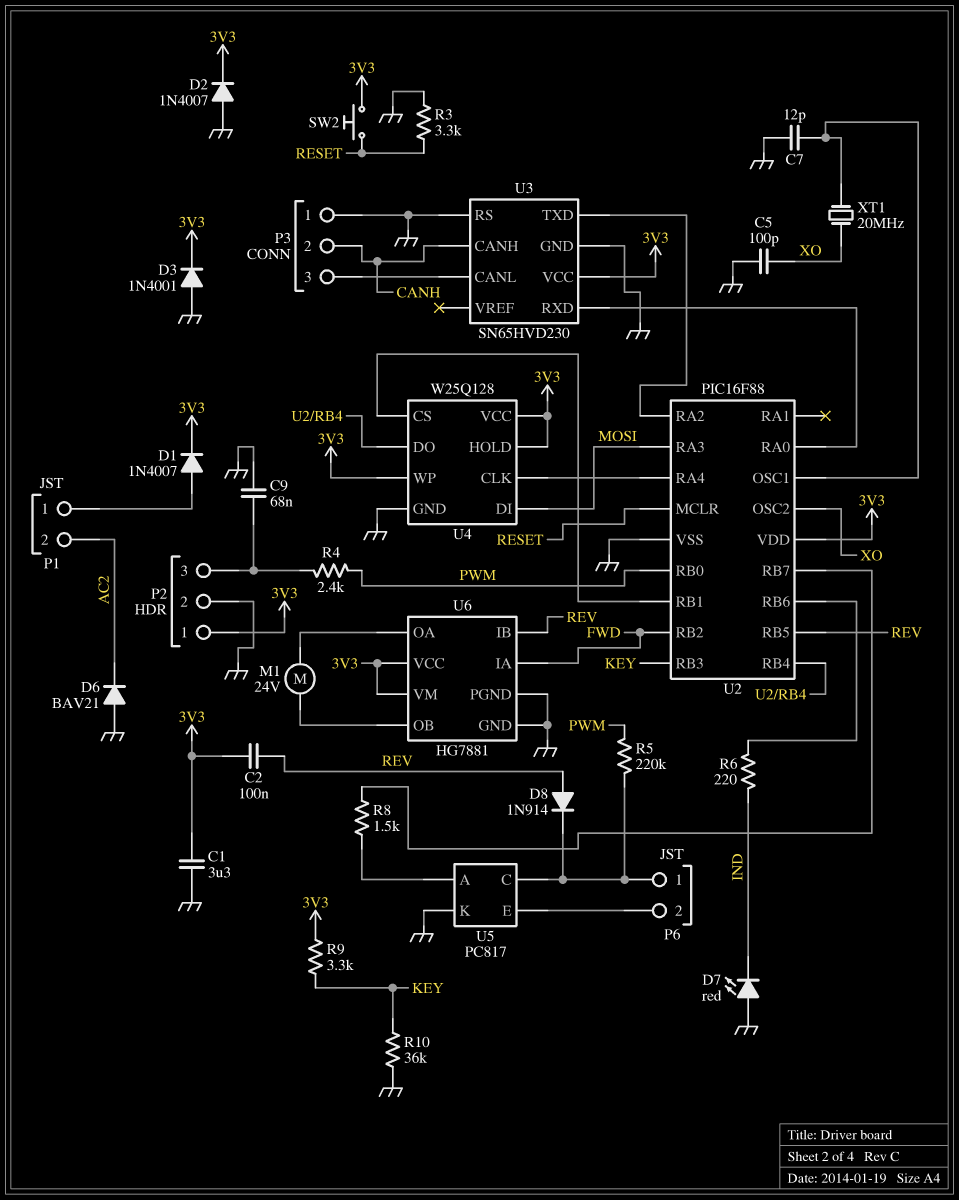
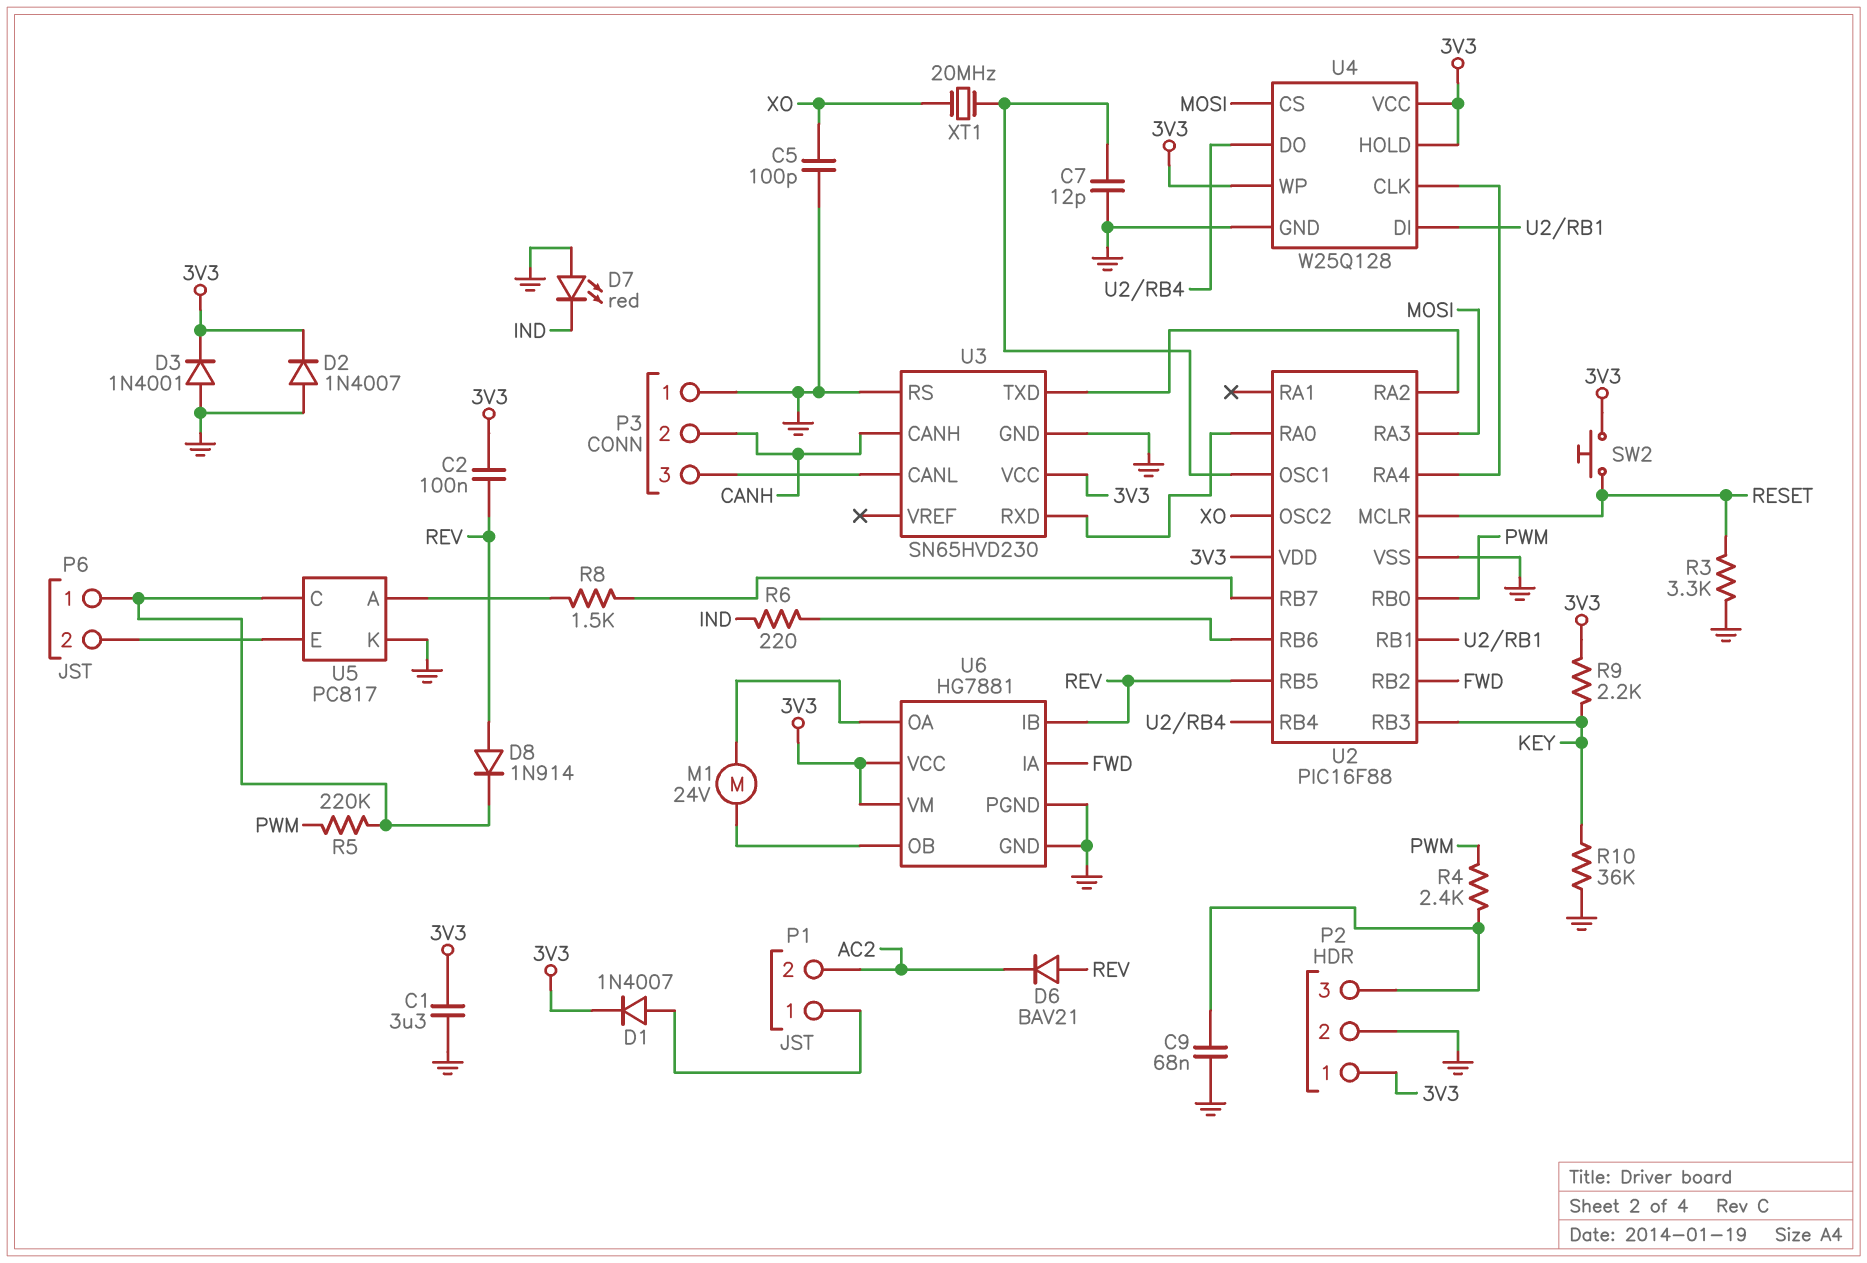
D6: diode BAV21 (A GND, K AC2) -> diode BAV21 (A REV, K AC2)
R9: 3.3k (3V3, KEY) -> 2.2k (3V3, KEY)
U4 pin CS: U2/RB1 -> MOSI
U4 pin DI: MOSI -> U2/RB1

